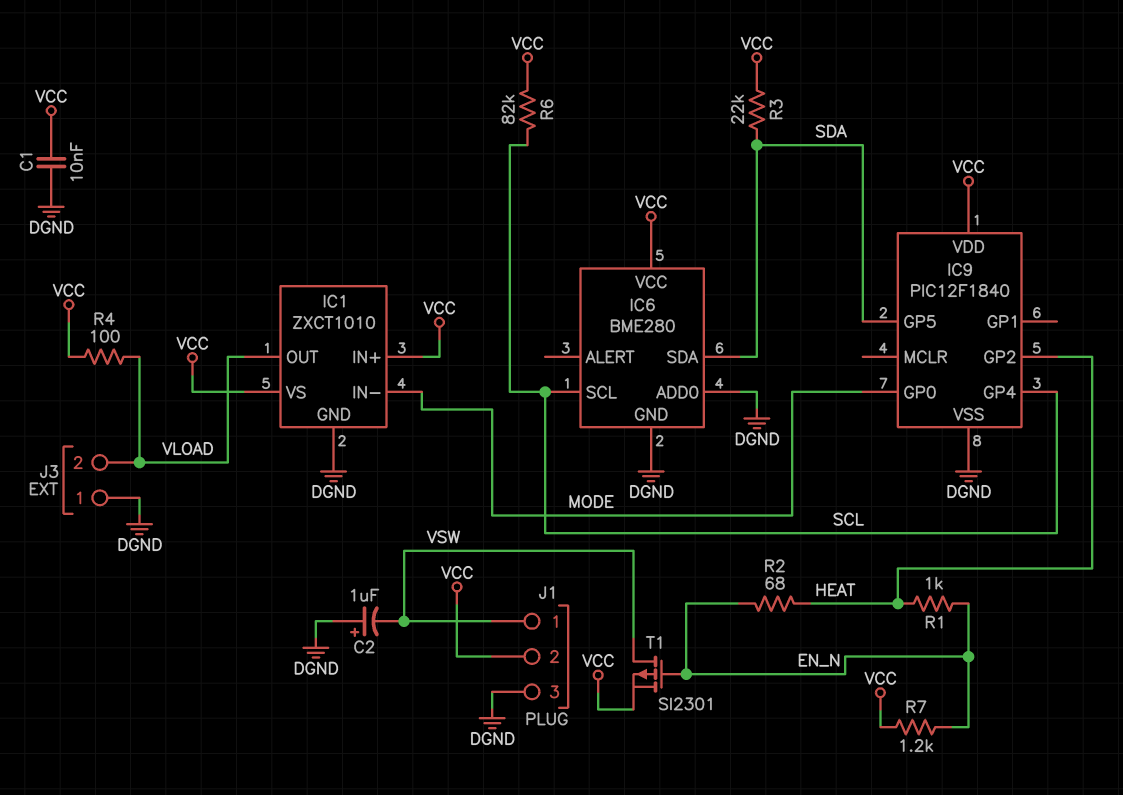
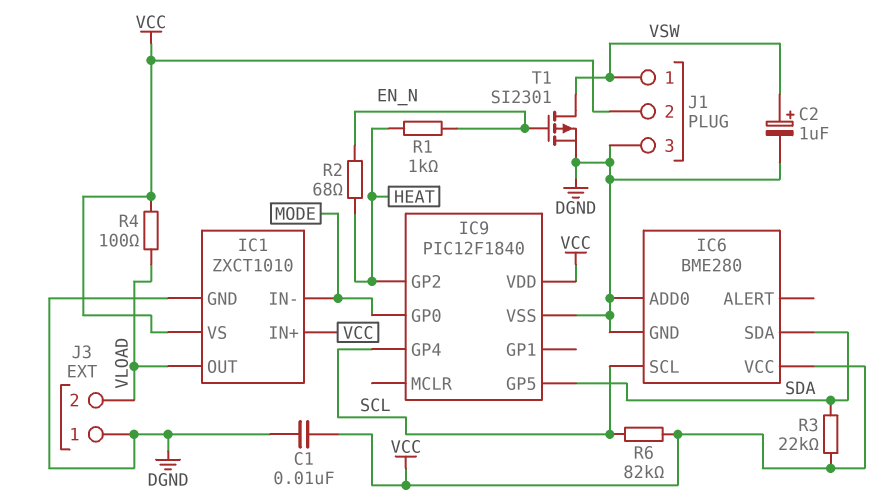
C2: 1uF (plus DGND, minus VSW) -> 1uF (plus VSW, minus DGND)
R7: 1.2k (EN_N, VCC) -> none
T1: PMOS SI2301 (G EN_N, D VSW, S VCC) -> PMOS SI2301 (G EN_N, D VSW, S DGND)

